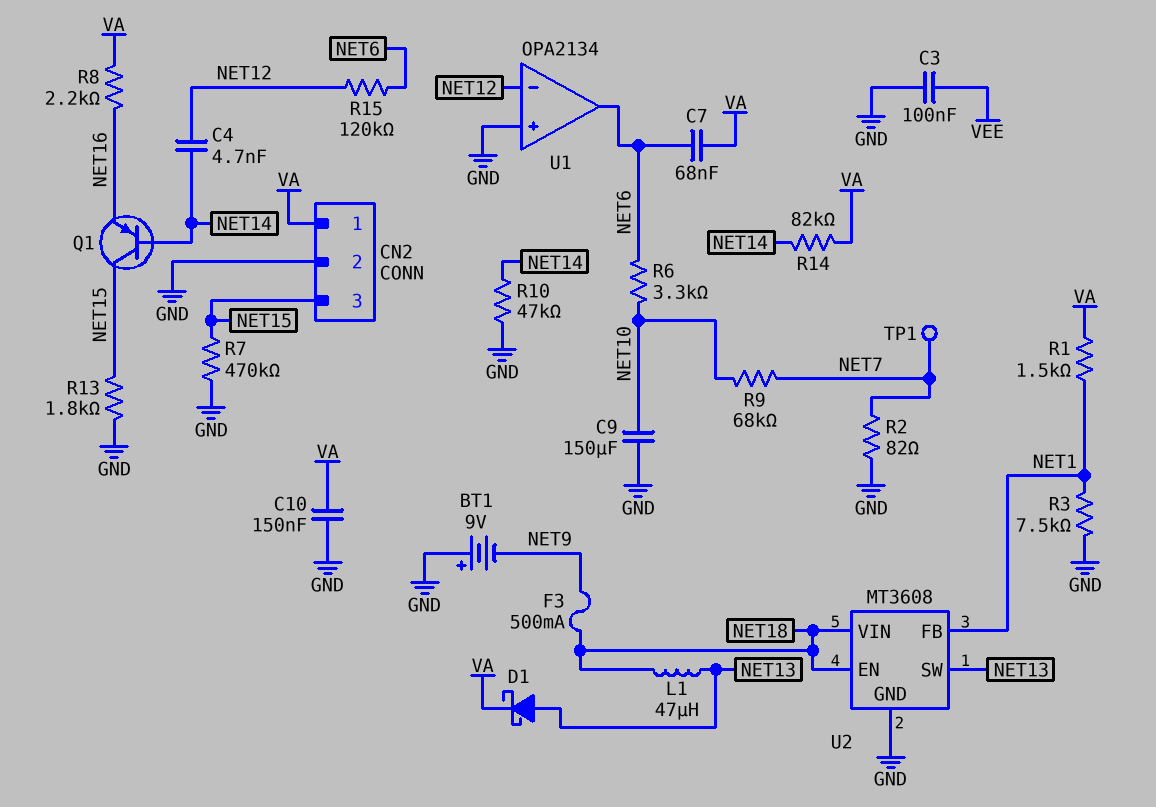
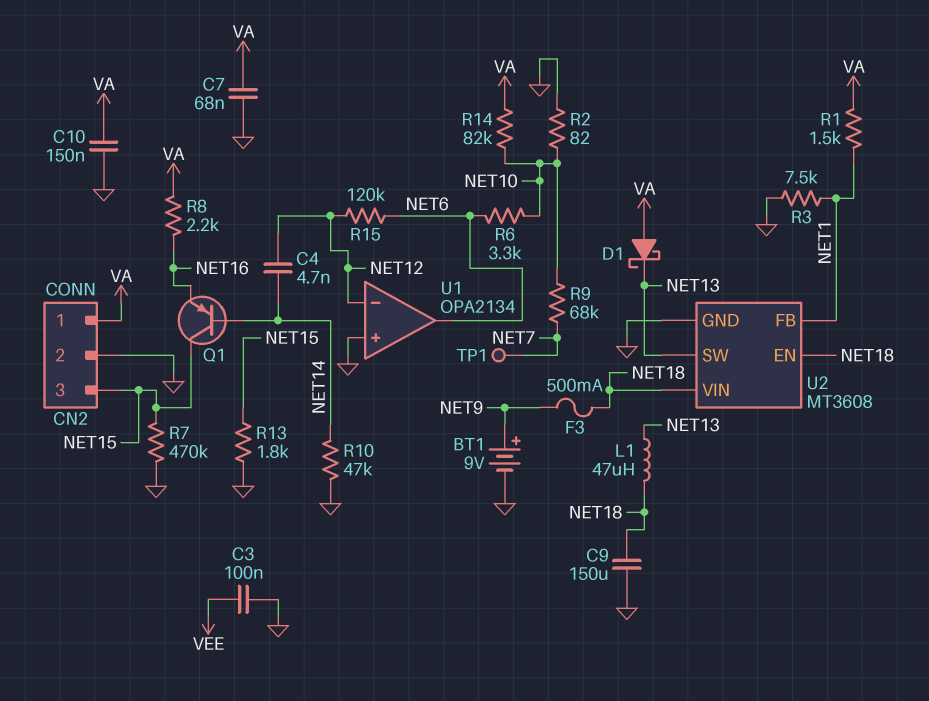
BT1: 9V (plus GND, minus NET9) -> 9V (plus NET9, minus GND)
C7: 68nF (NET6, VA) -> 68nF (GND, VA)
C9: 150uF (GND, NET10) -> 150uF (GND, NET18)
D1: schottky (A NET13, K VA) -> schottky (A VA, K NET13)
R2: 82 (GND, NET7) -> 82 (GND, NET10)
R14: 82k (NET14, VA) -> 82k (NET10, VA)

